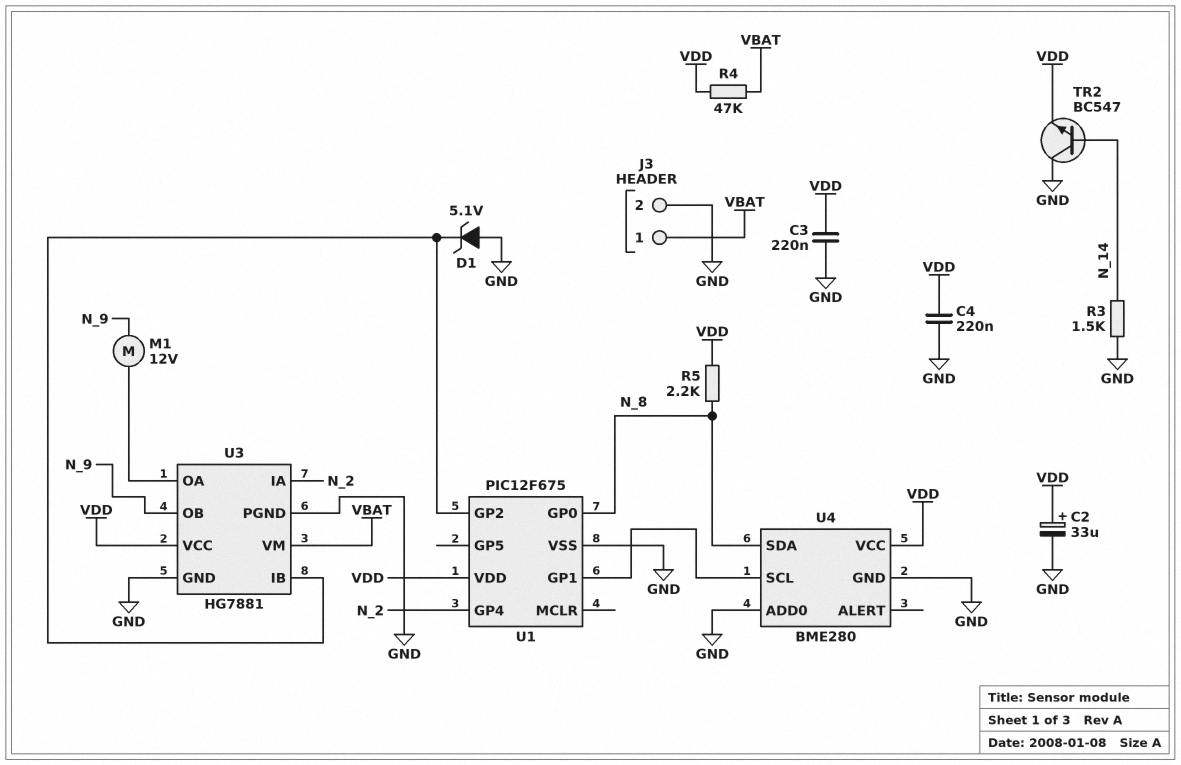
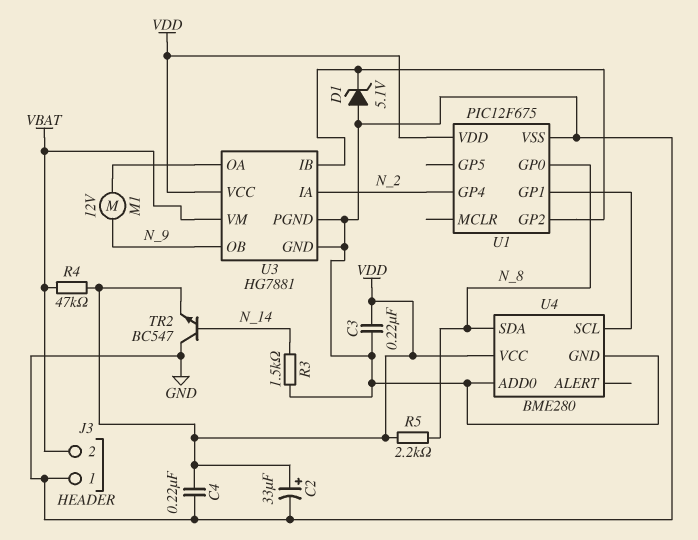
J3 pin 1: VBAT -> GND
J3 pin 2: GND -> VBAT

